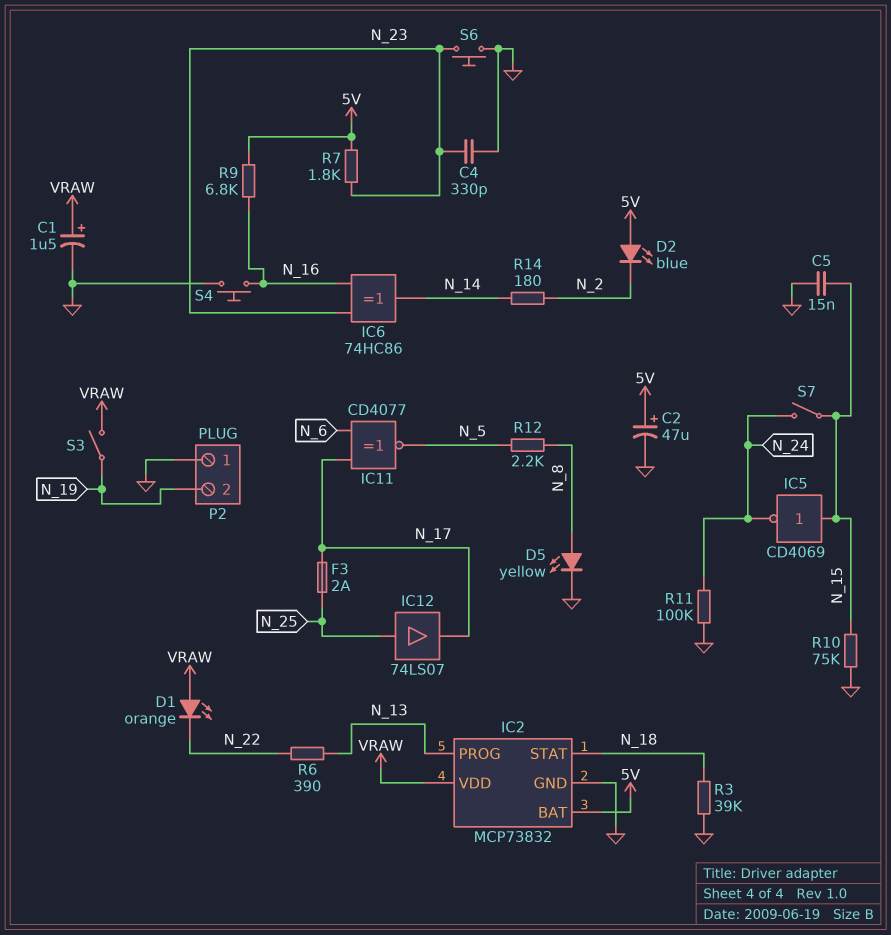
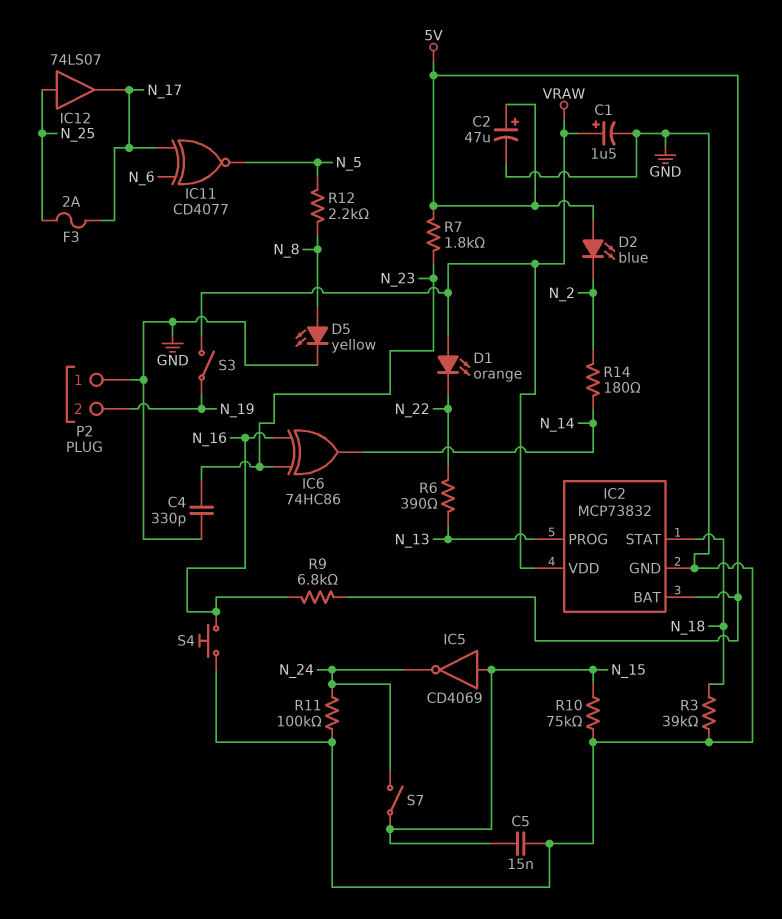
S6: button (GND, N_23) -> none

